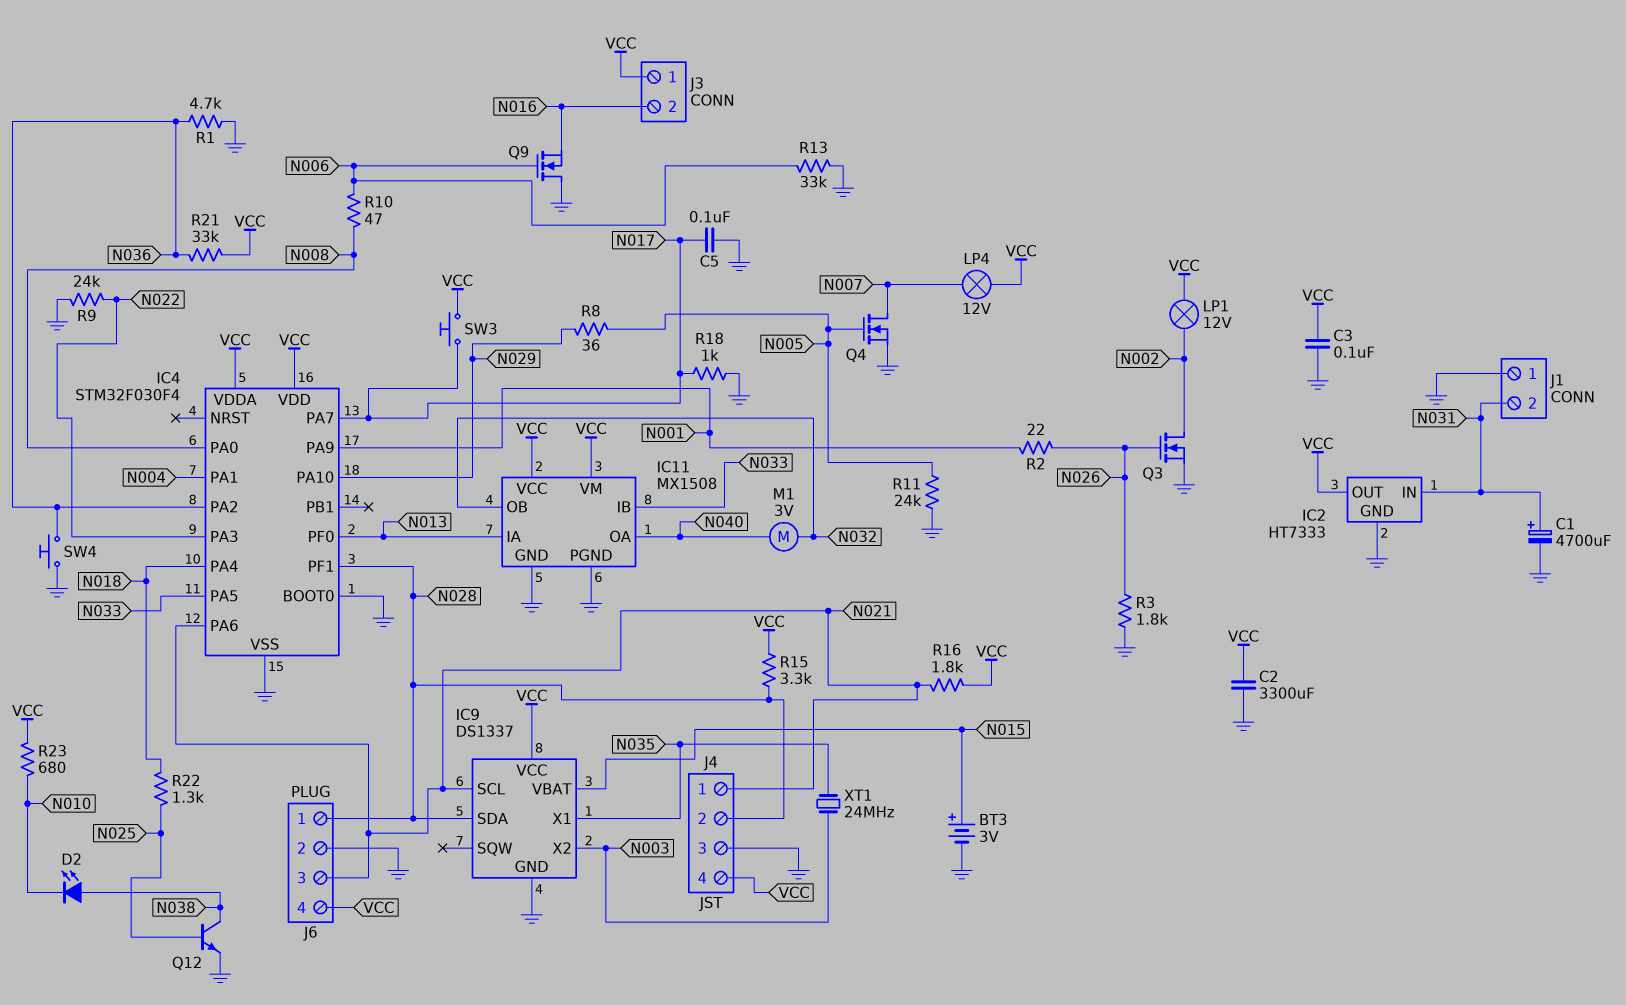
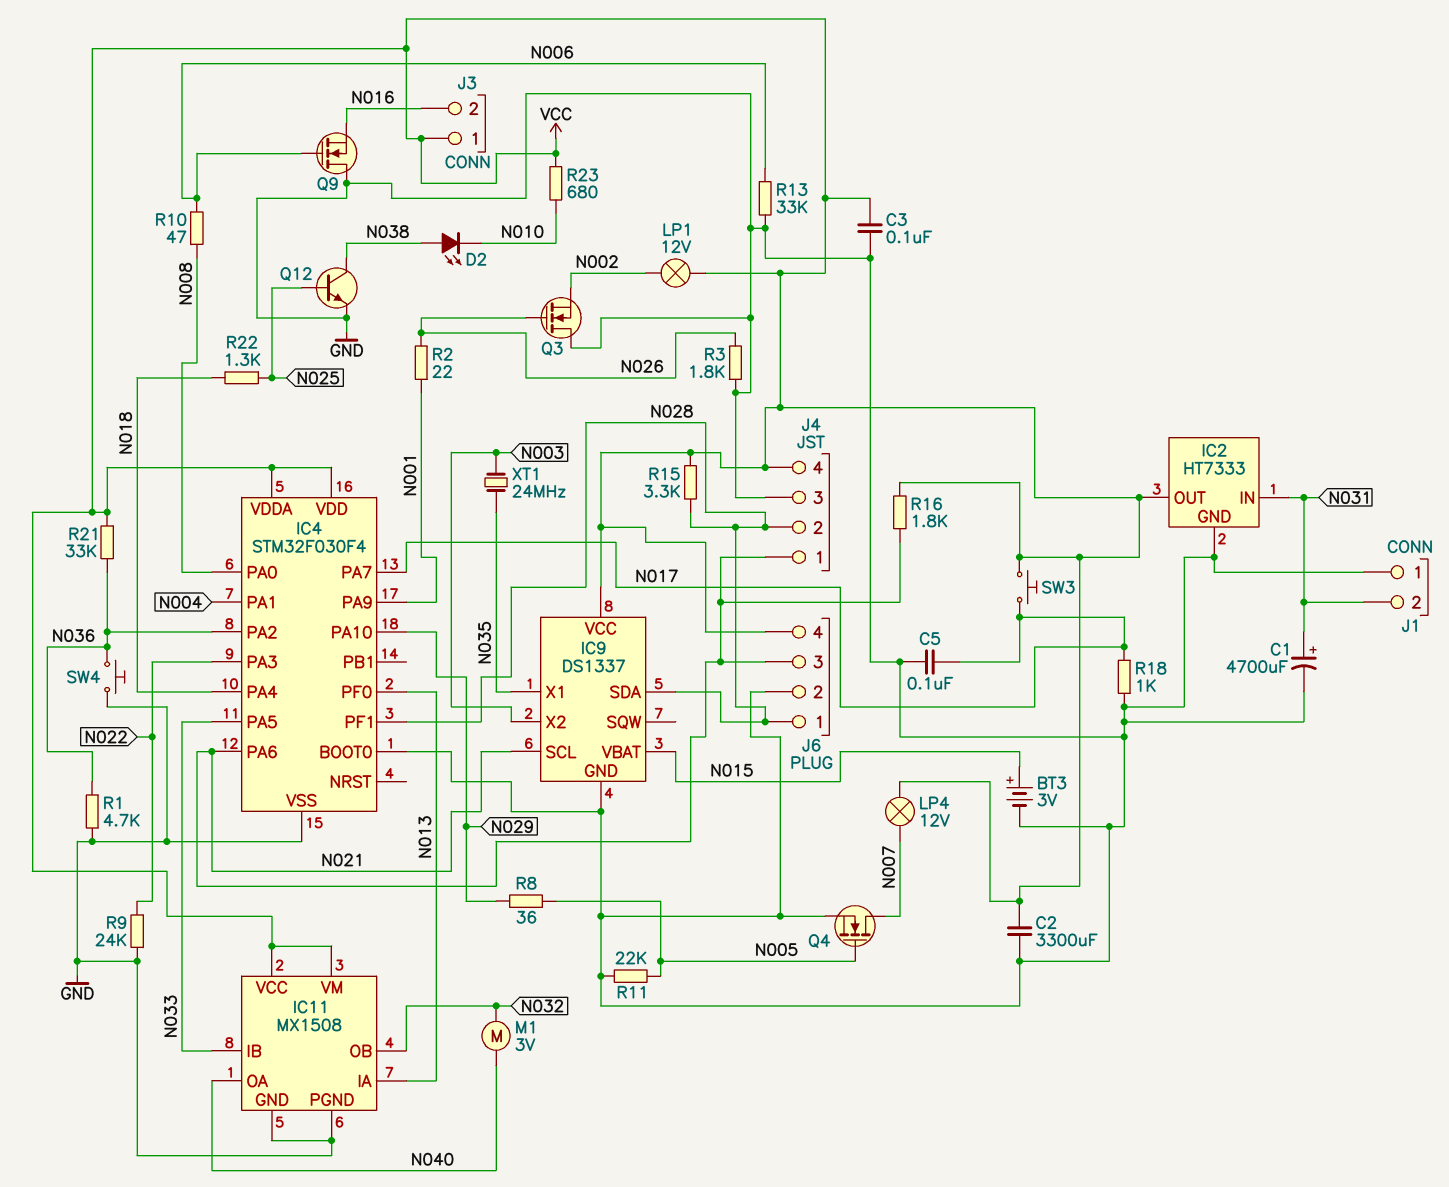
Q3: NMOS (G N026, D N002, S GND) -> NMOS (G N026, D GND, S N002)
R11: 24k (GND, N005) -> 22k (GND, N005)

